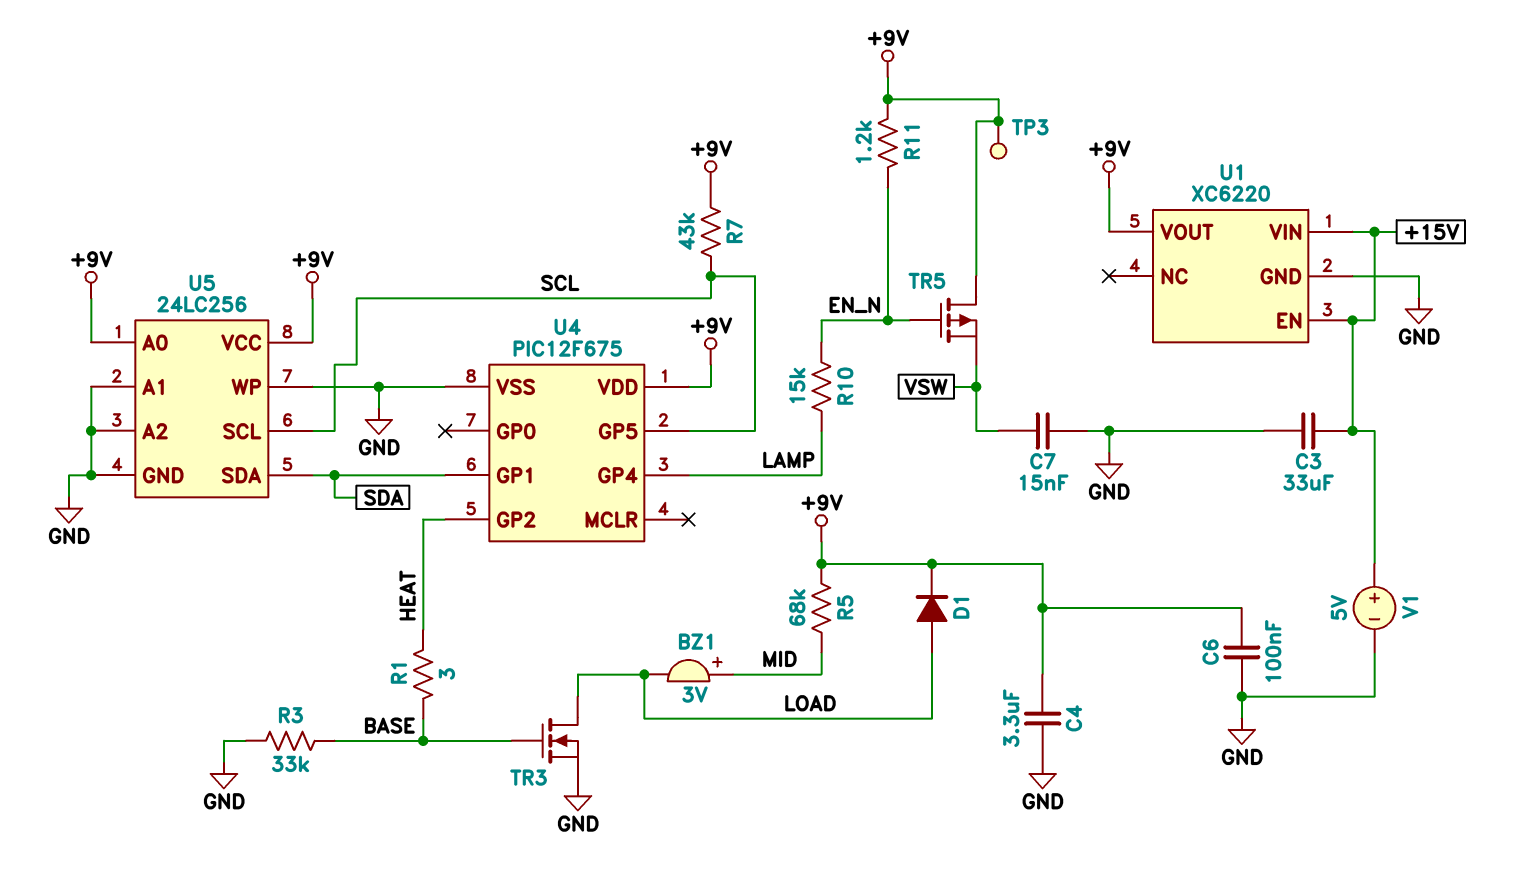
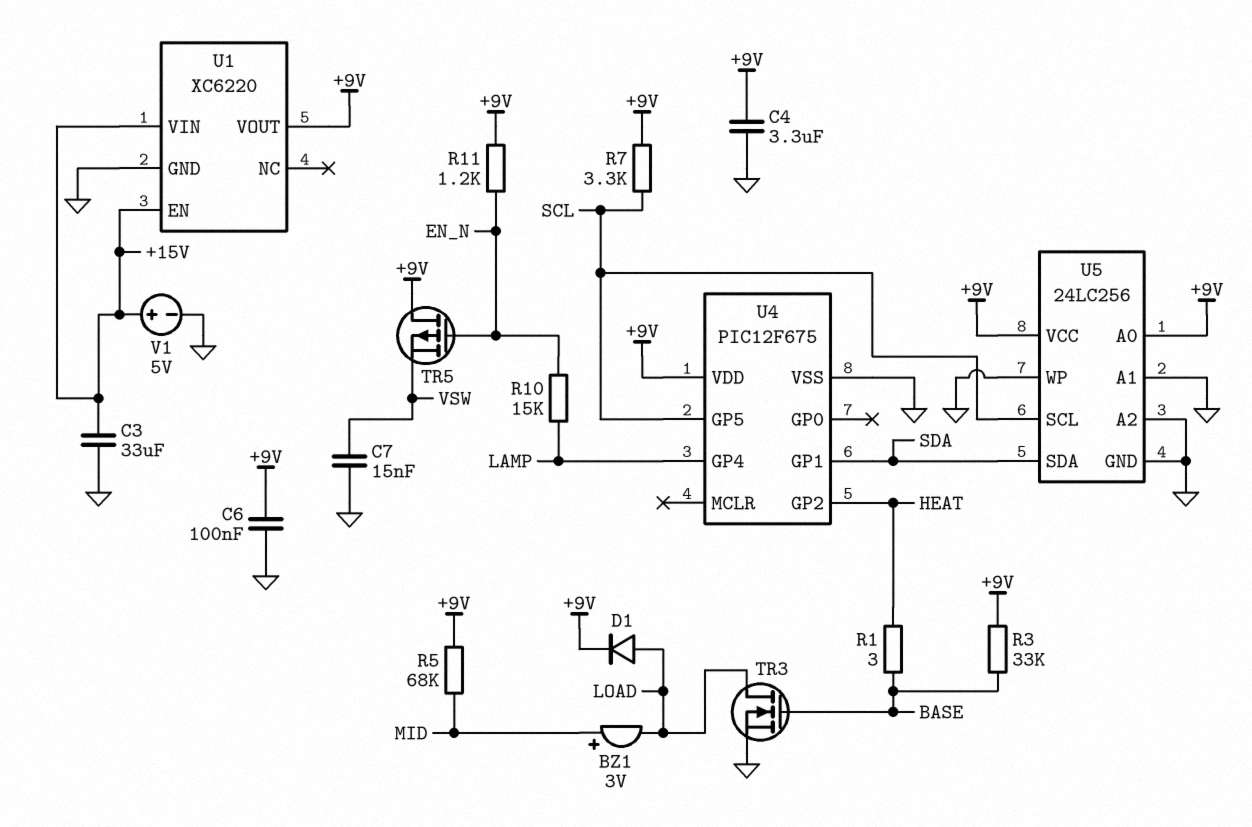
R3: 33k (BASE, GND) -> 33k (+9V, BASE)
R7: 43k (+9V, SCL) -> 3.3k (+9V, SCL)
TP3: test point (+9V) -> none

